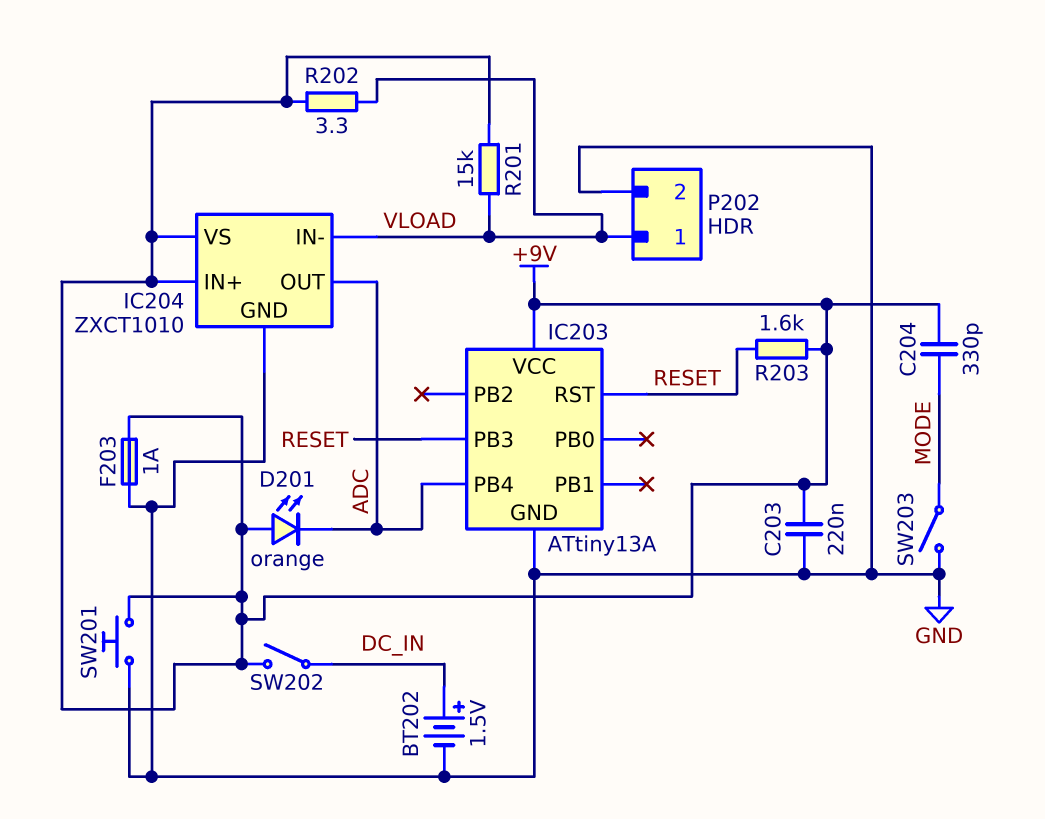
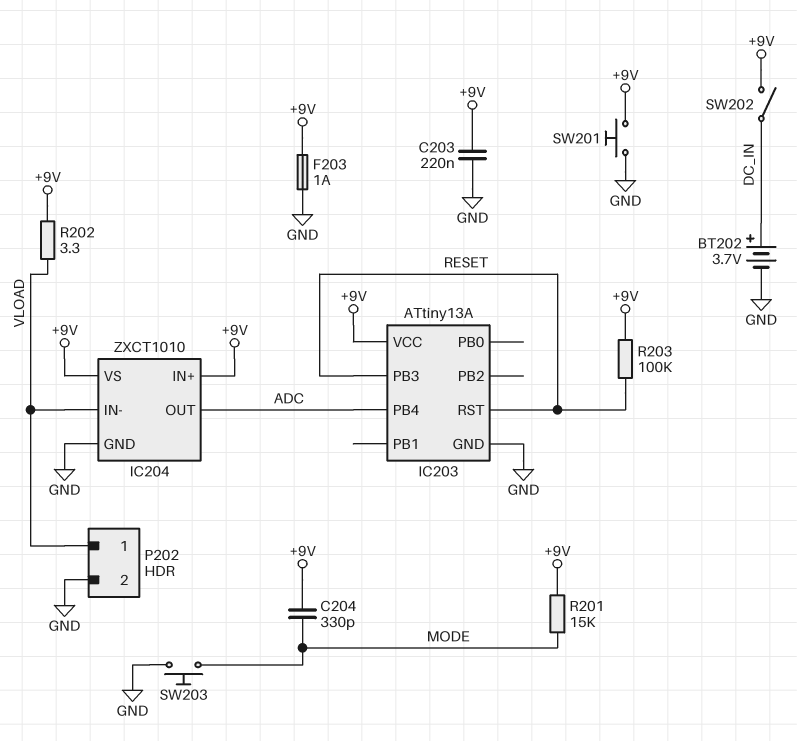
BT202: 1.5V (plus DC_IN, minus GND) -> 3.7V (plus DC_IN, minus GND)
D201: LED orange (A +9V, K ADC) -> none
R201: 15k (+9V, VLOAD) -> 15k (+9V, MODE)
R203: 1.6k (+9V, RESET) -> 100k (+9V, RESET)
SW203: switch (GND, MODE) -> button (GND, MODE)

